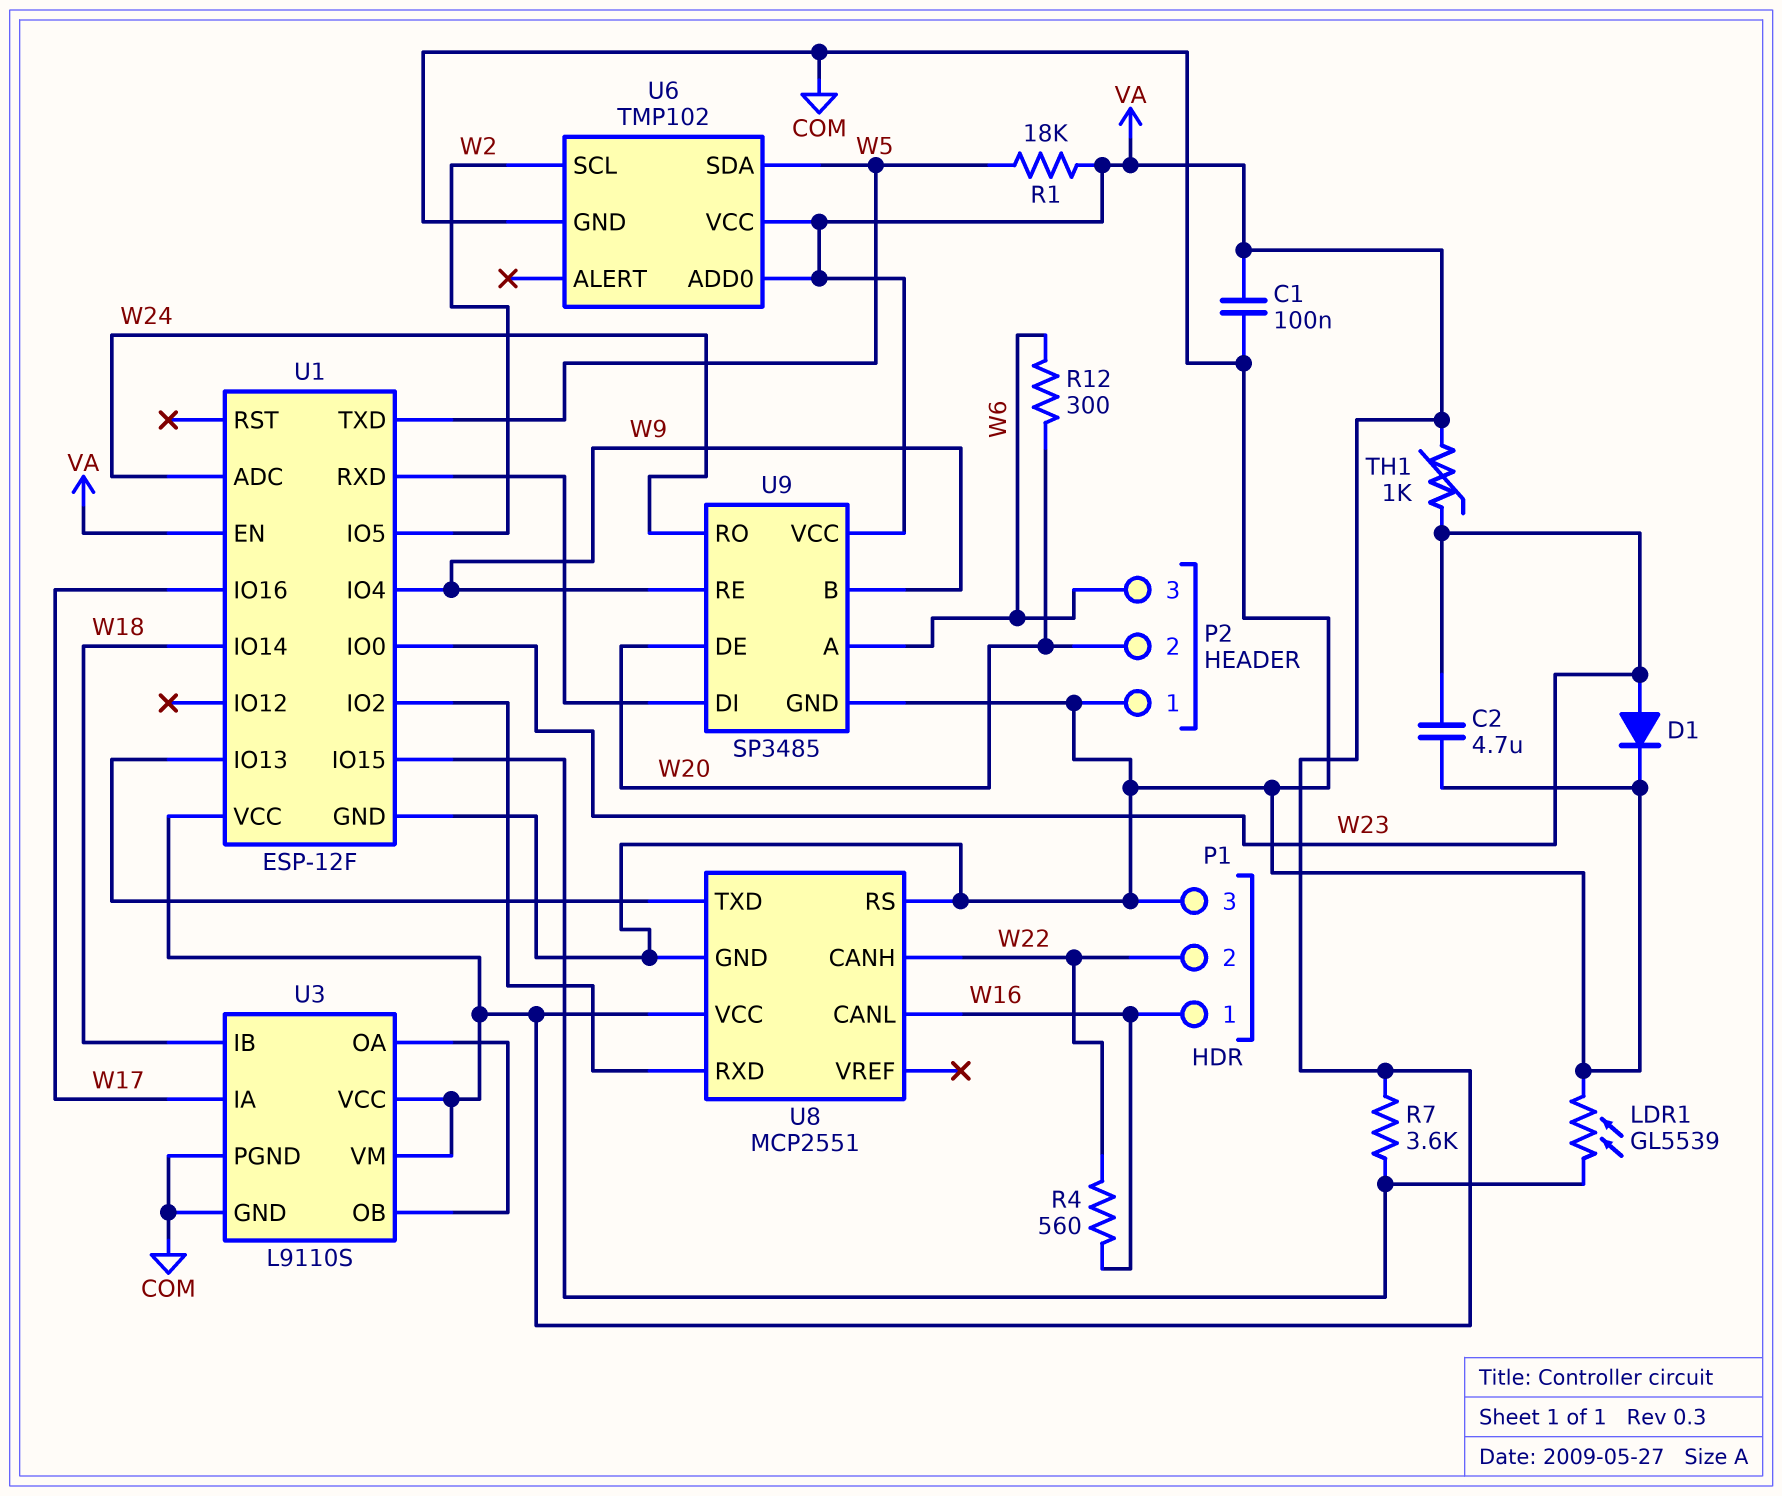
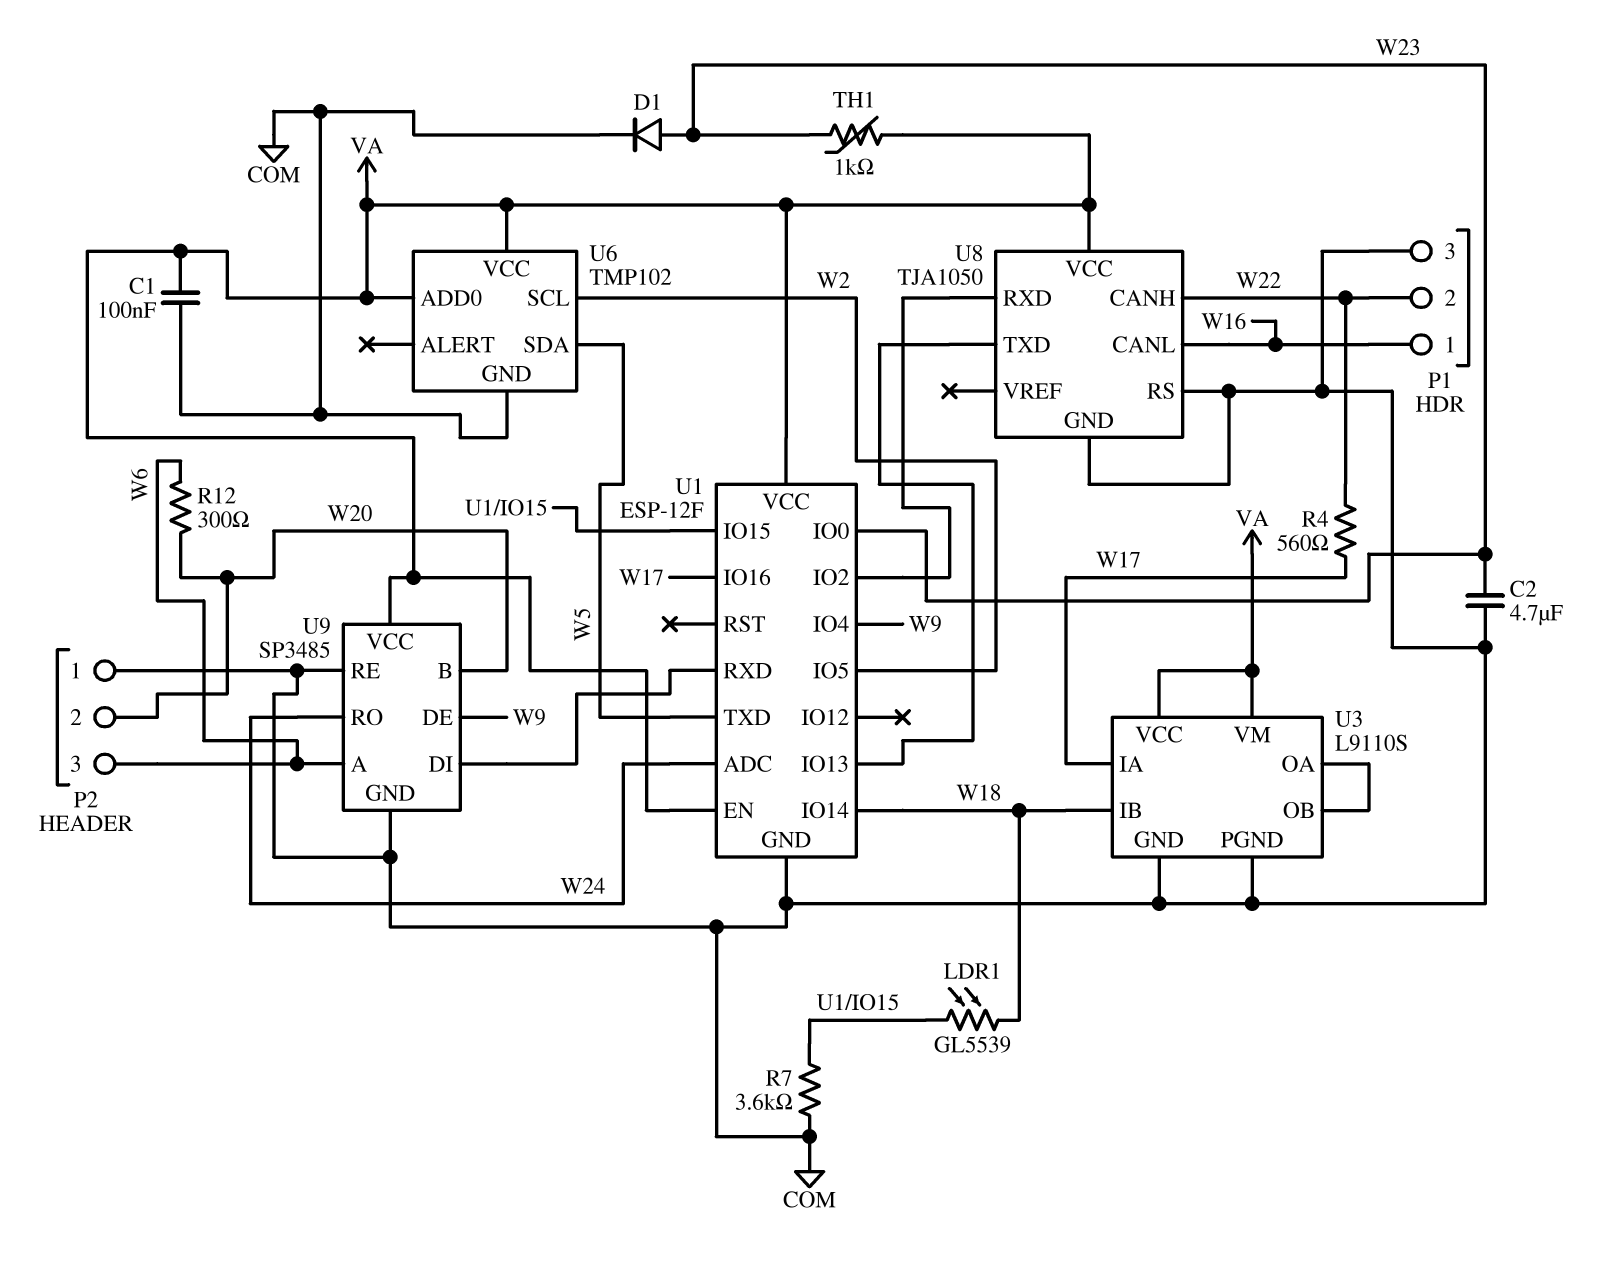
LDR1: GL5539 (COM, U1/IO15) -> GL5539 (U1/IO15, W18)
R1: 18k (VA, W5) -> none
R4: 560 (W16, W22) -> 560 (W17, W22)
R7: 3.6k (U1/IO15, VA) -> 3.6k (COM, U1/IO15)
U8: MCP2551 -> TJA1050
U9 pin B: W9 -> W20
U9 pin DE: W20 -> W9
U9 pin RE: W9 -> COM

